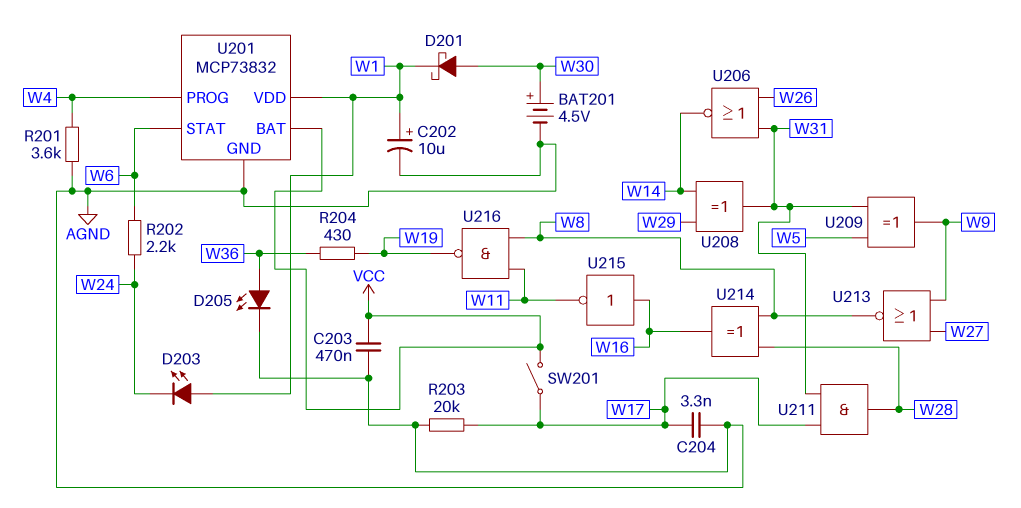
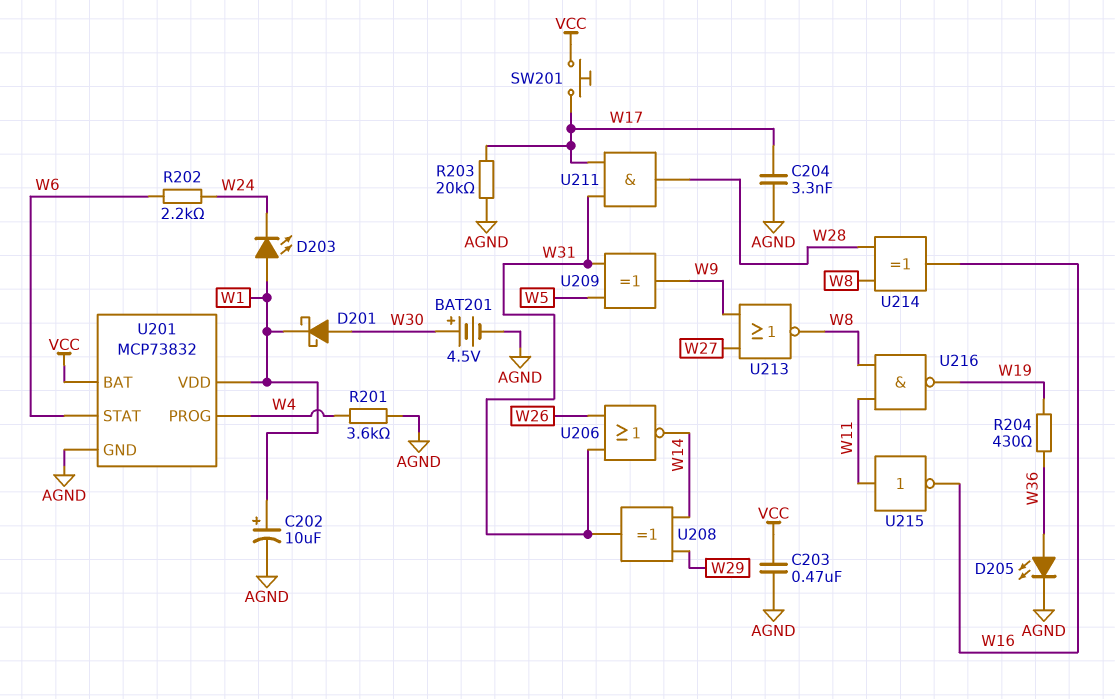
SW201: switch (VCC, W17) -> button (VCC, W17)
U215: NOT (in W16, out W11) -> NOT (in W11, out W16)

